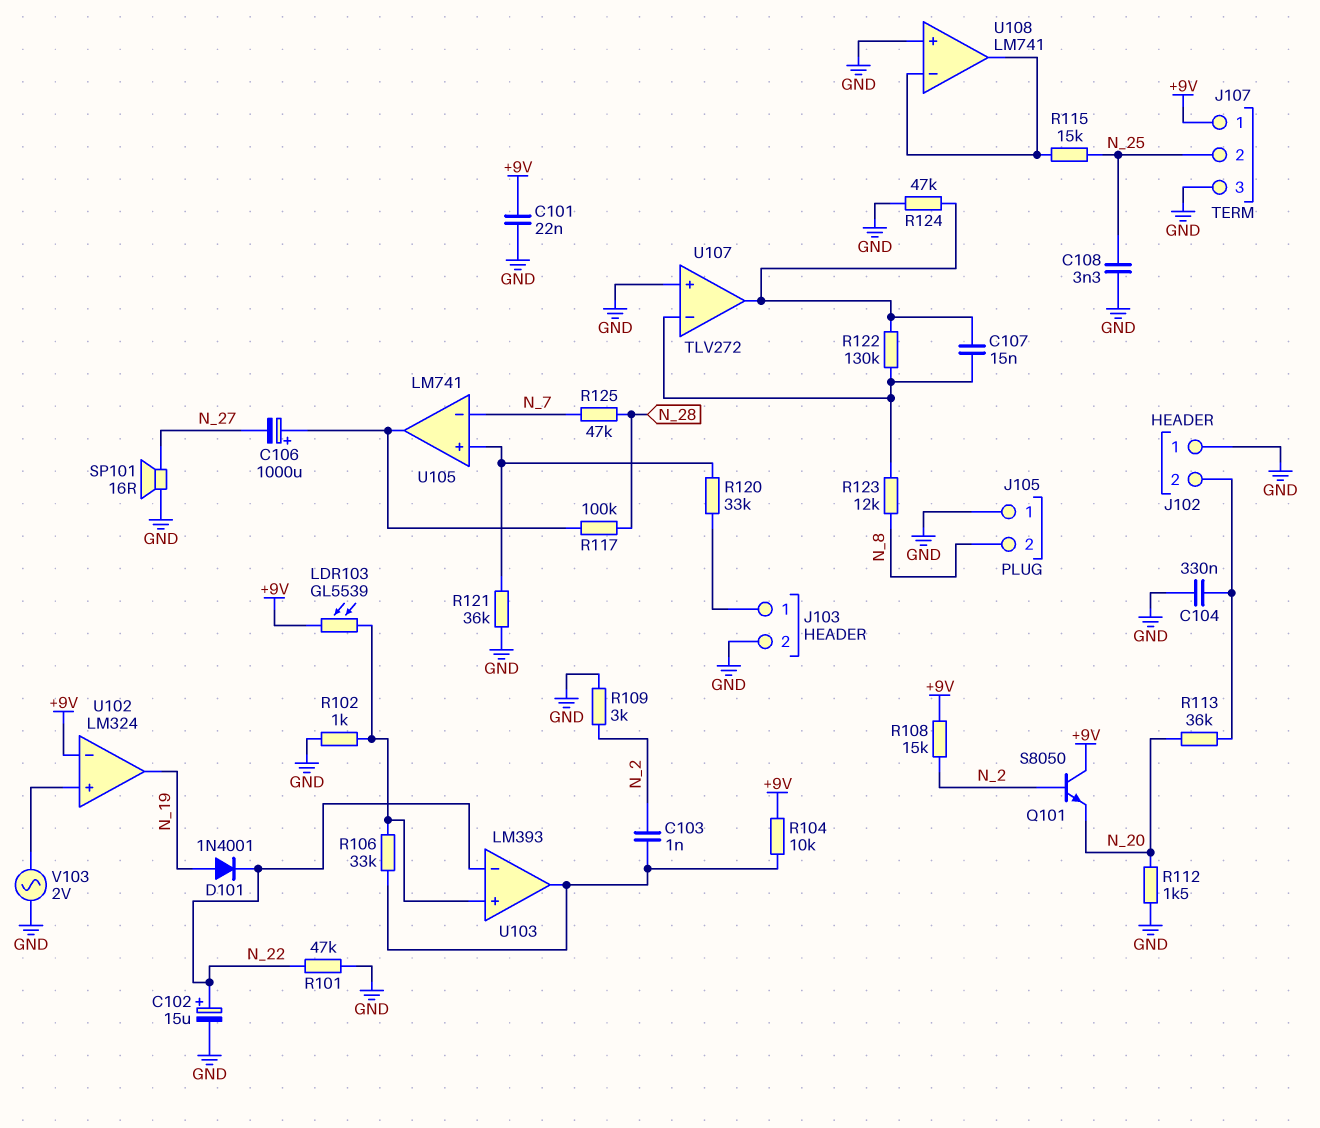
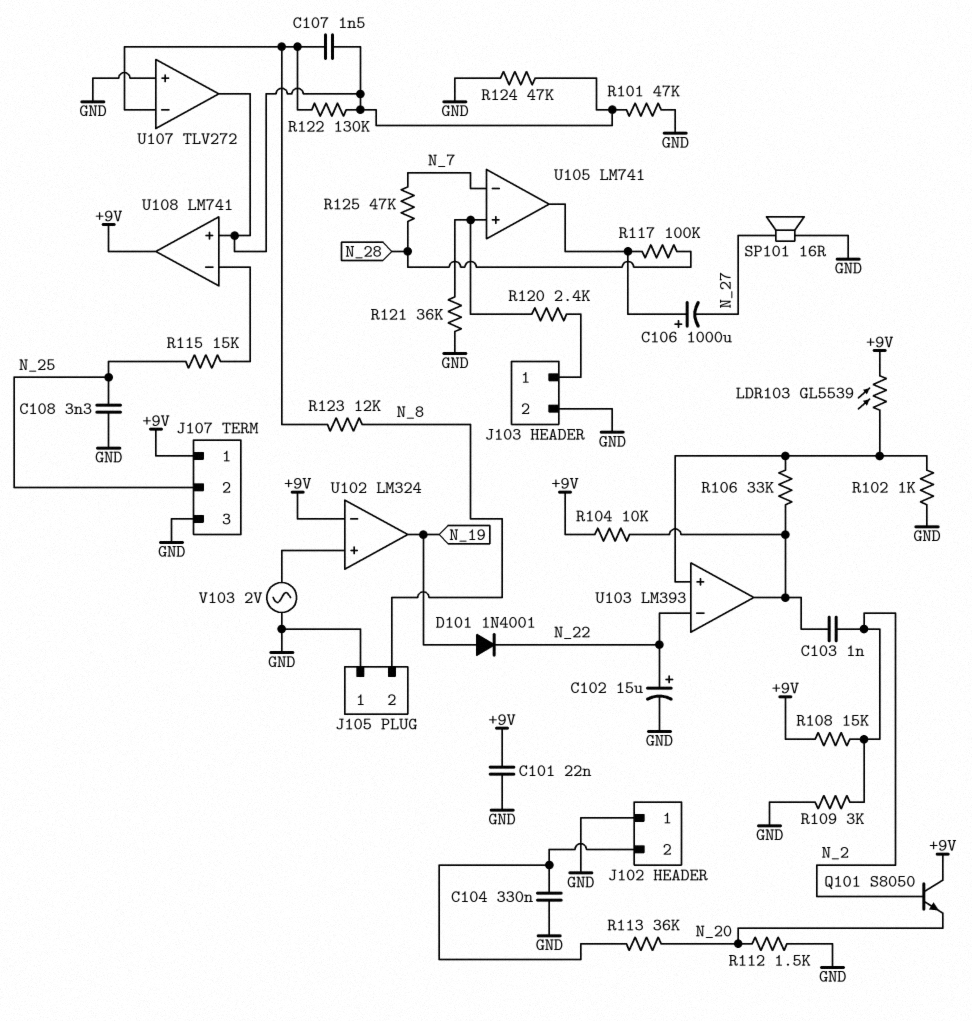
C107: 15nF (U107/in-, U107/out) -> 1.5nF (U107/in-, U107/out)
R101: 47k (GND, N_22) -> 47k (GND, U107/out)
R120: 33k (J103/1, U105/in+) -> 2.4k (J103/1, U105/in+)
U108 pin in+: GND -> U107/out
U108 pin out: U108/in- -> +9V

